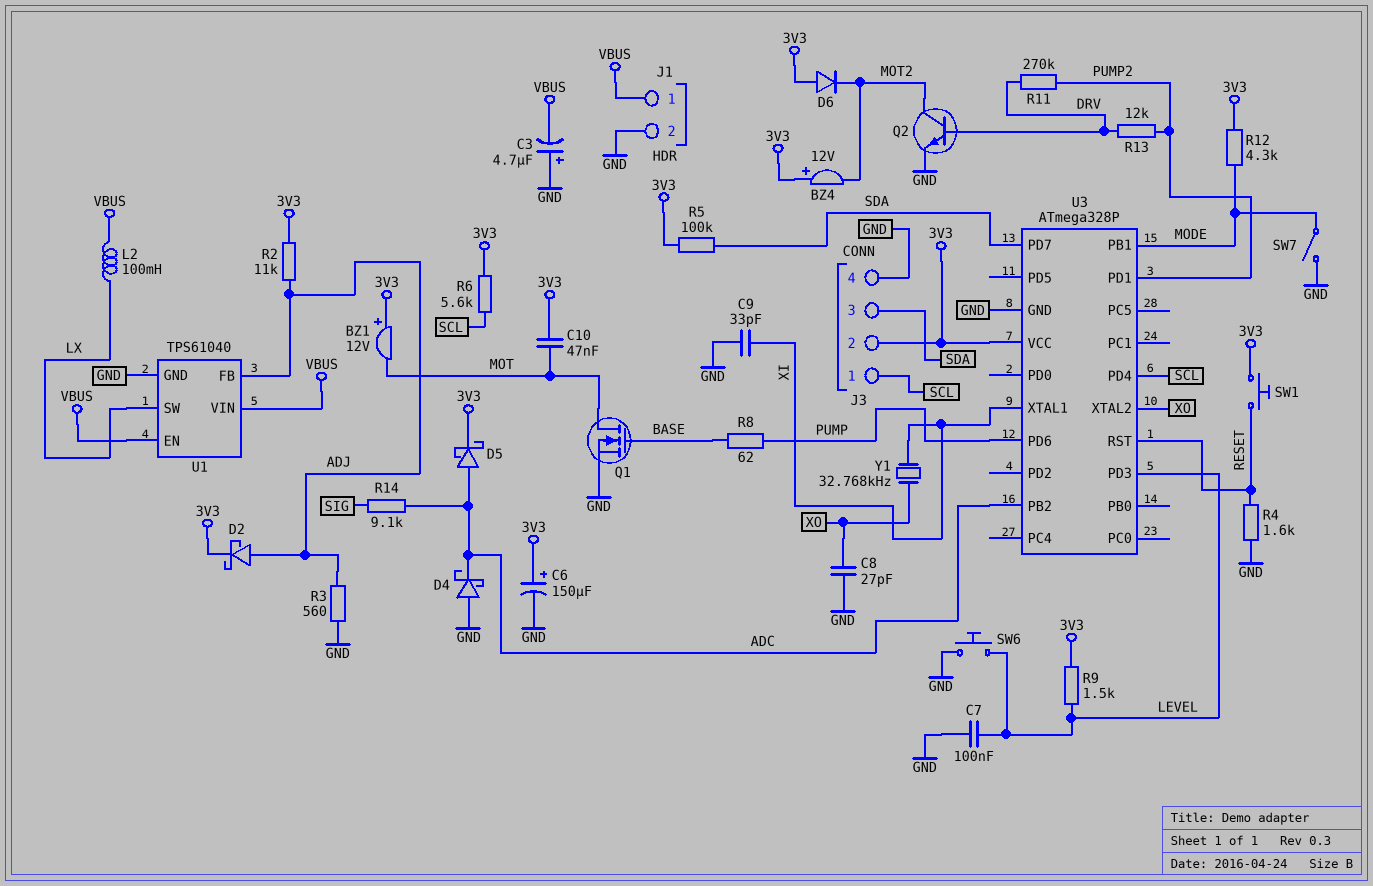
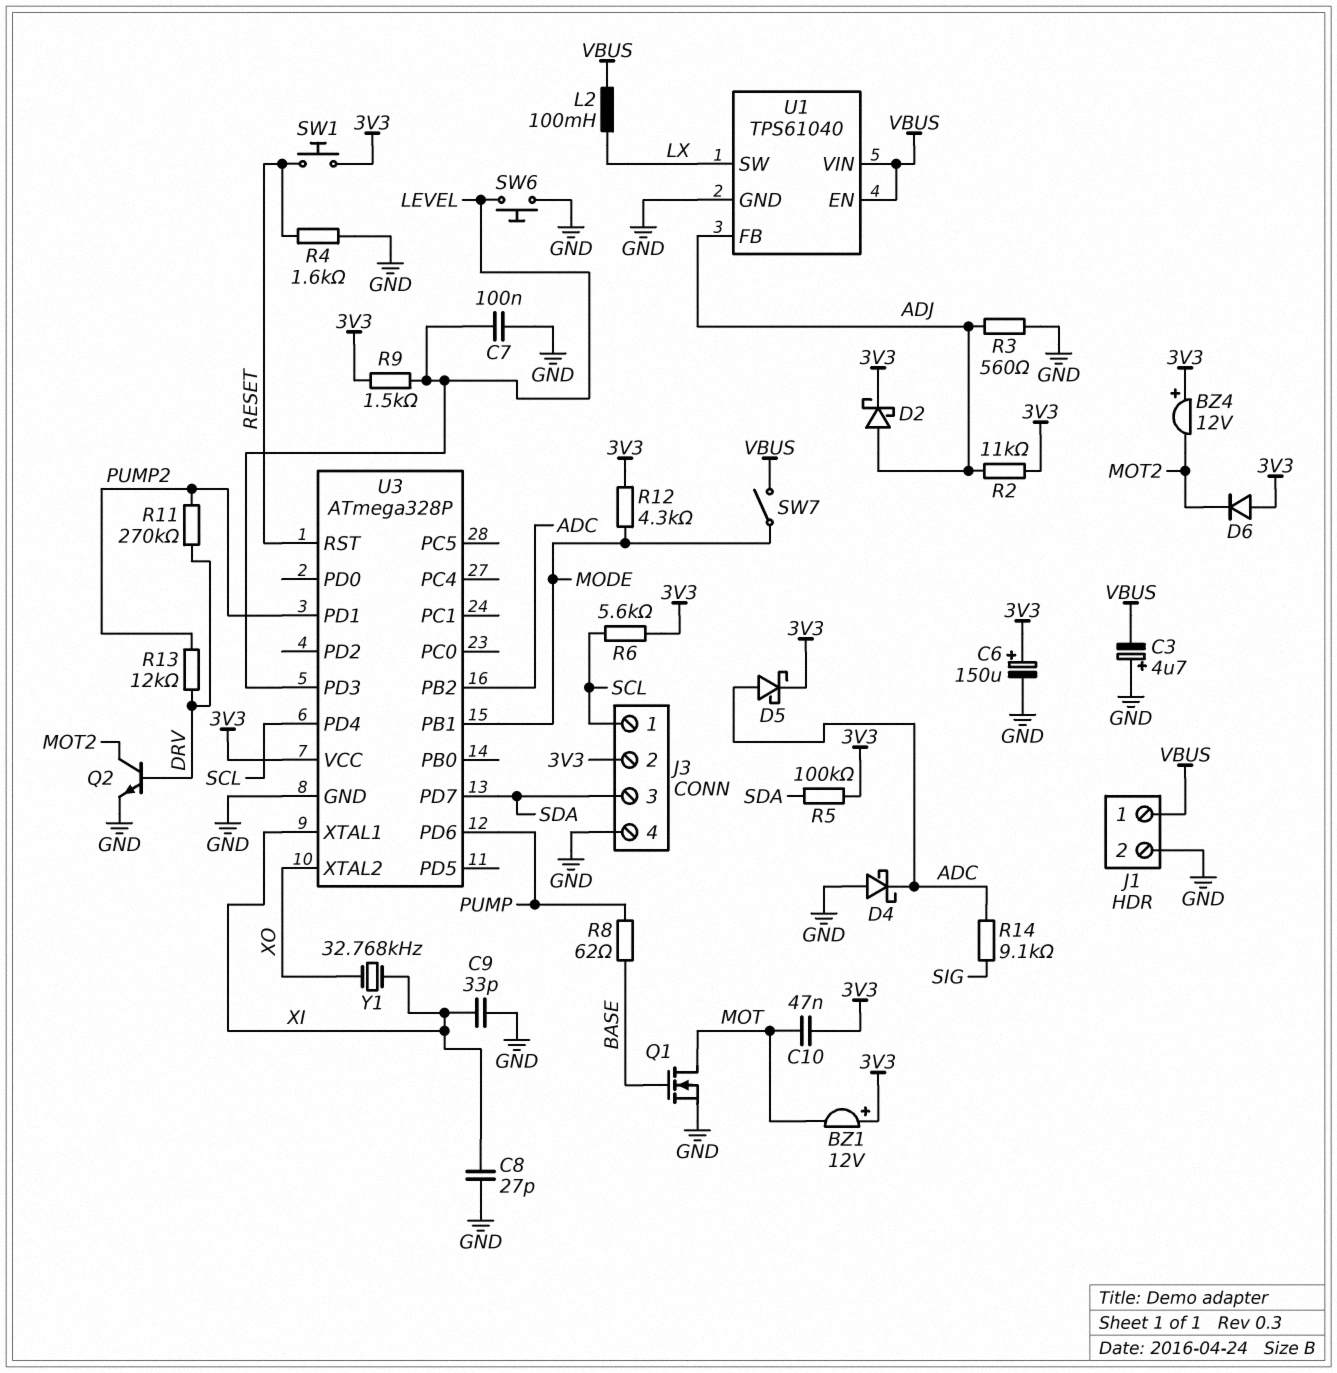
C8: 27pF (GND, XO) -> 27pF (GND, XI)
SW7: switch (GND, MODE) -> switch (MODE, VBUS)

